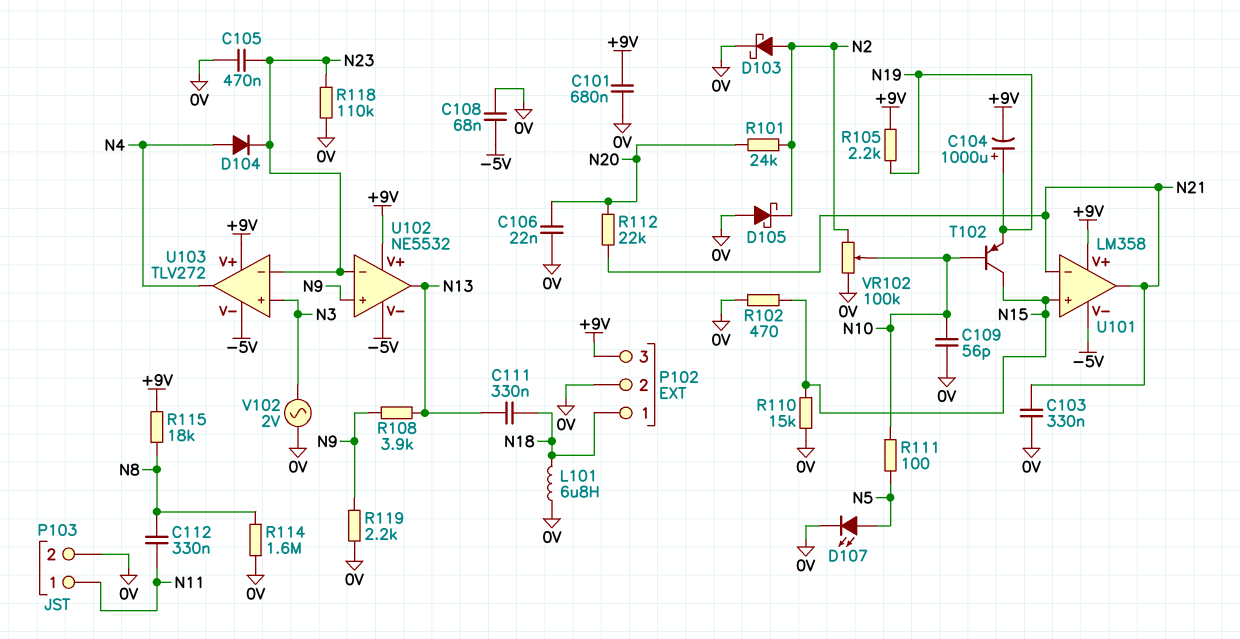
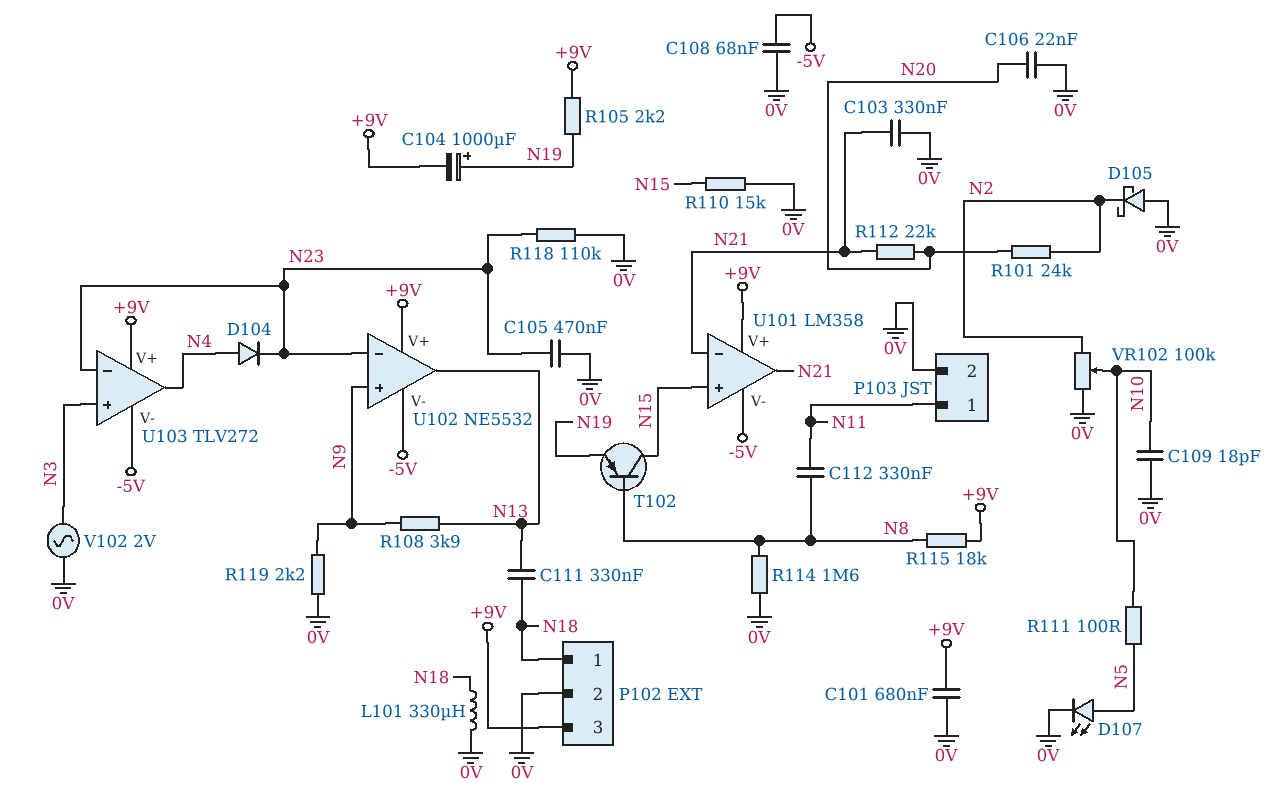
C109: 56pF (0V, N10) -> 18pF (0V, N10)
D103: schottky (A N2, K 0V) -> none
L101: 6.8uH (0V, N18) -> 330uH (0V, N18)
R102: 470 (0V, N15) -> none
T102: PNP (B N10, C N15, E N19) -> PNP (B N8, C N15, E N19)

